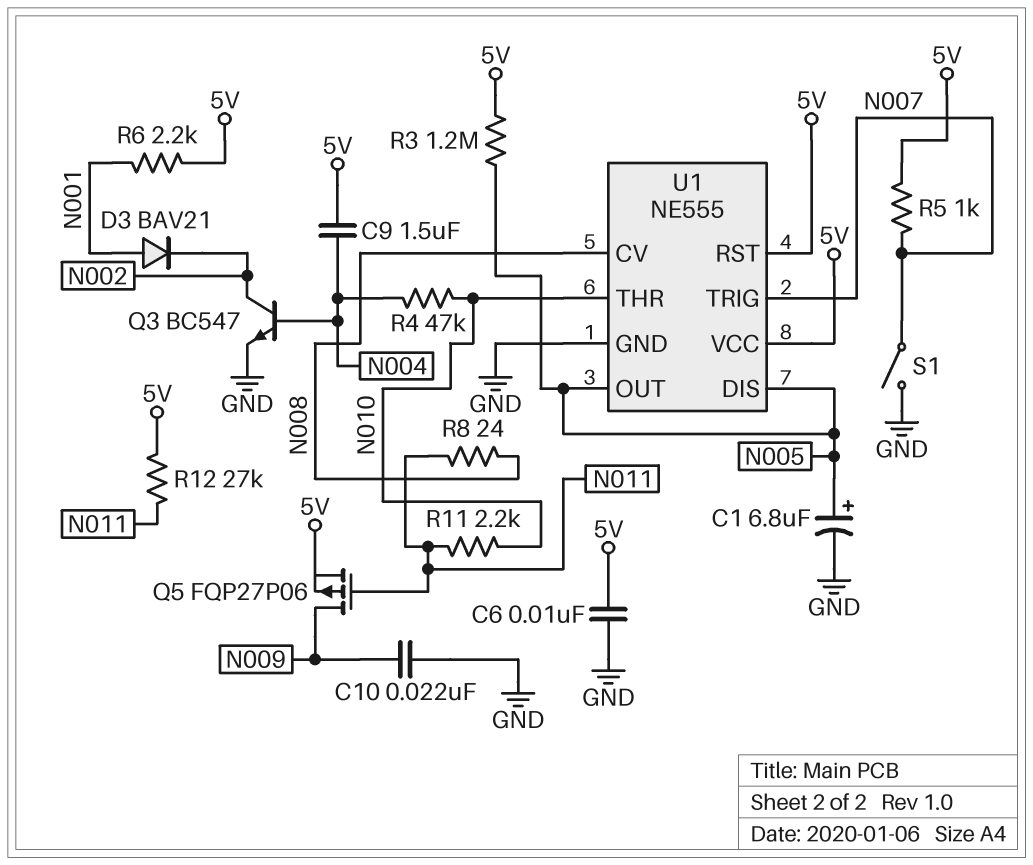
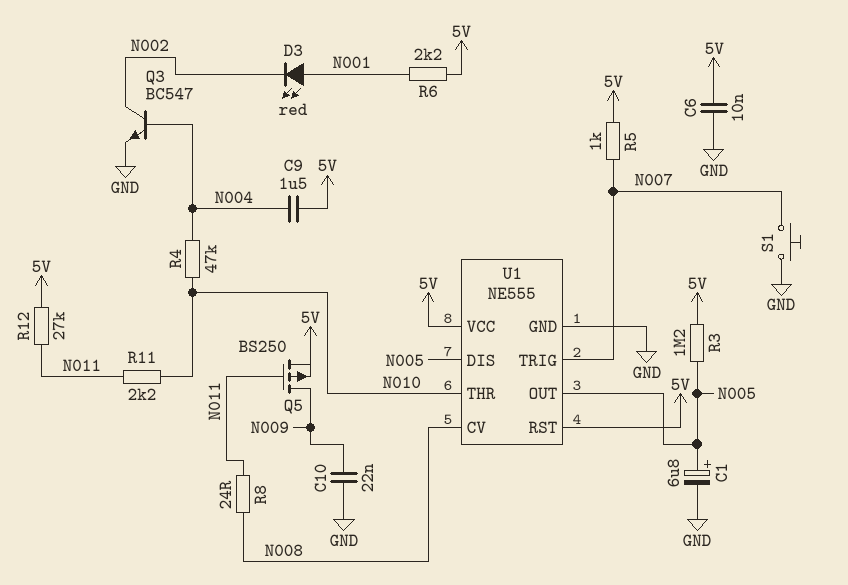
D3: diode BAV21 (A N001, K N002) -> LED red (A N001, K N002)
Q5: PMOS FQP27P06 (G N011, D N009, S 5V) -> PMOS BS250 (G N011, D N009, S 5V)
S1: switch (GND, N007) -> button (GND, N007)

